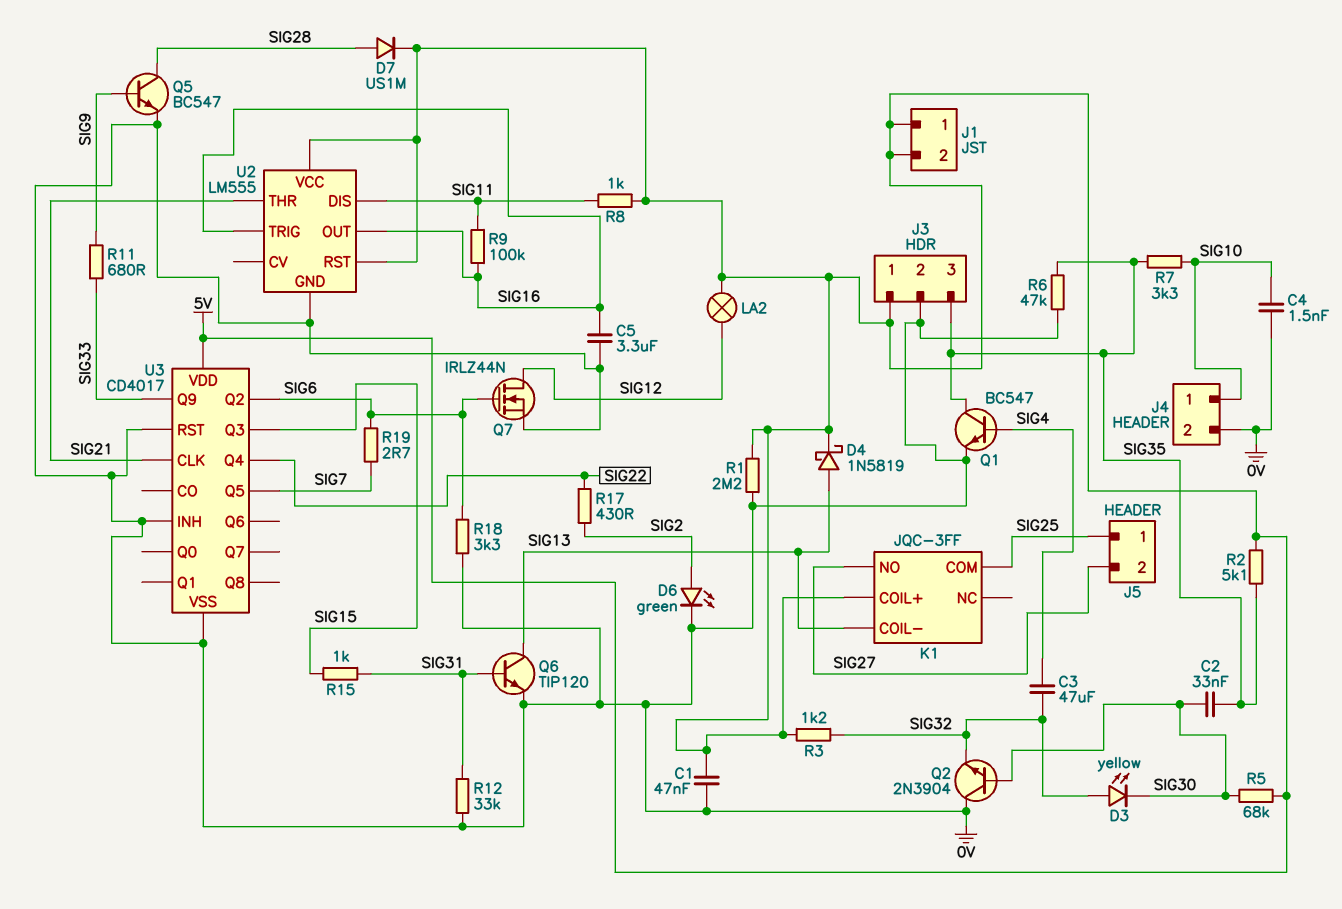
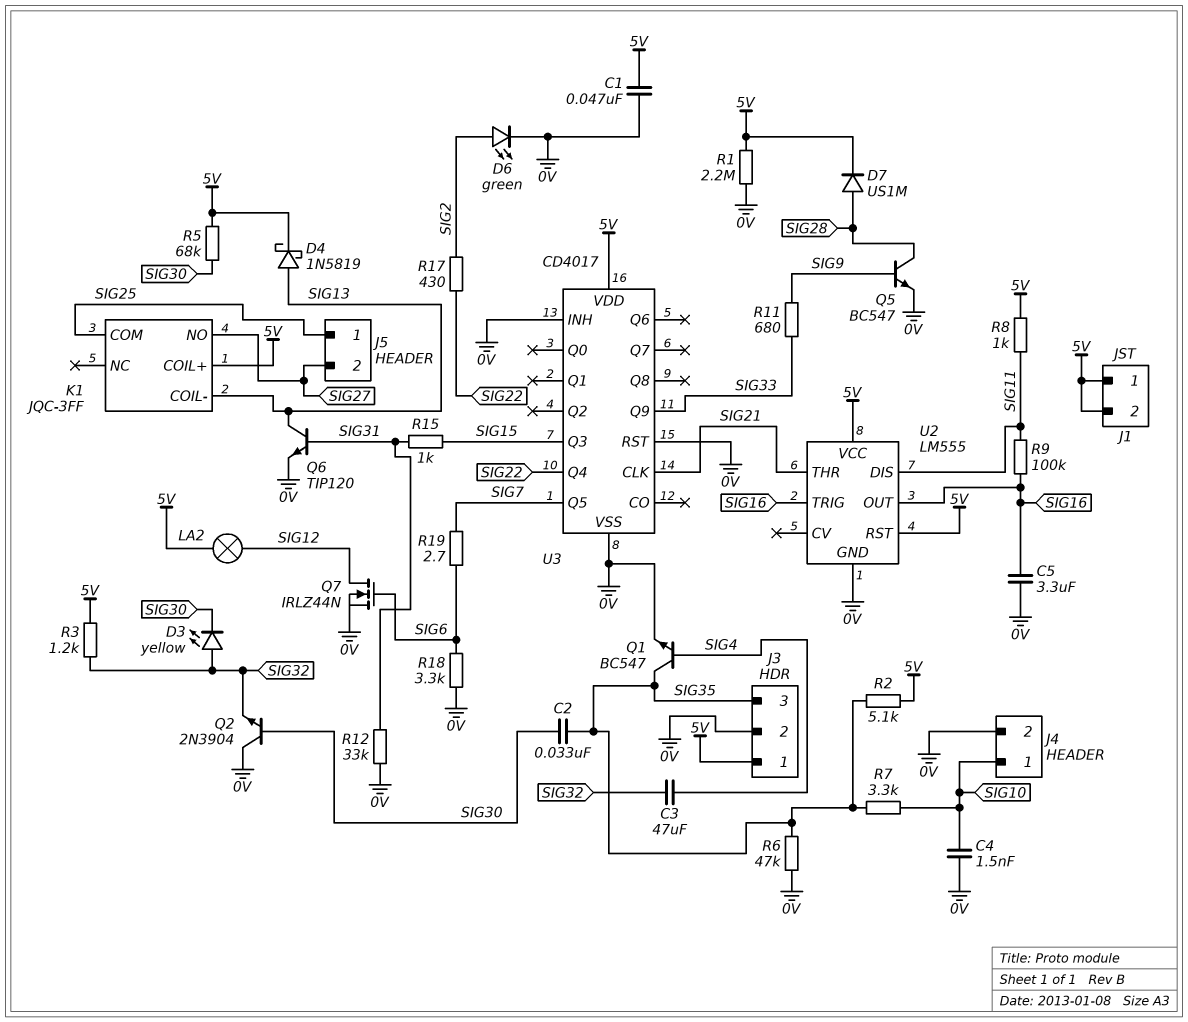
U3 pin Q2: SIG6 -> none

